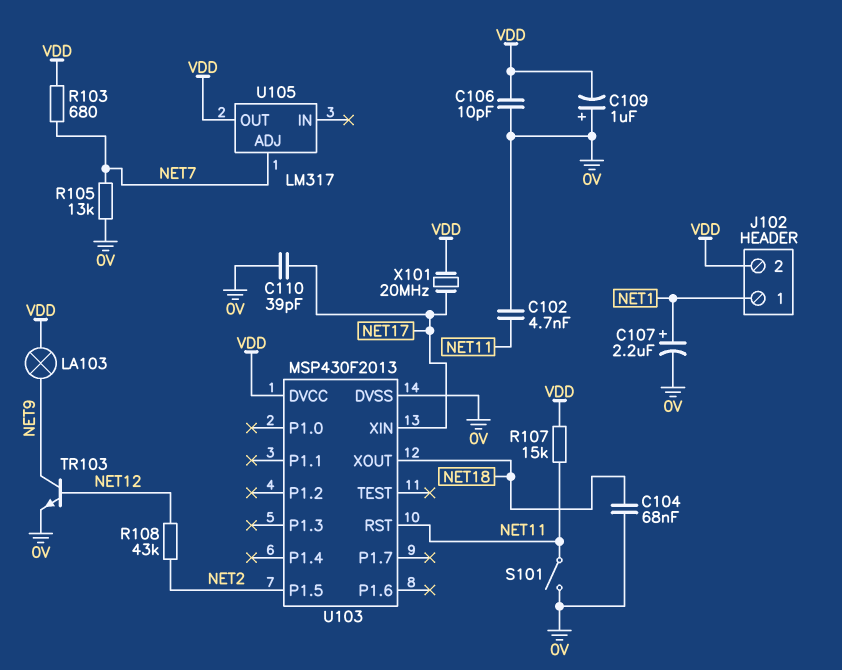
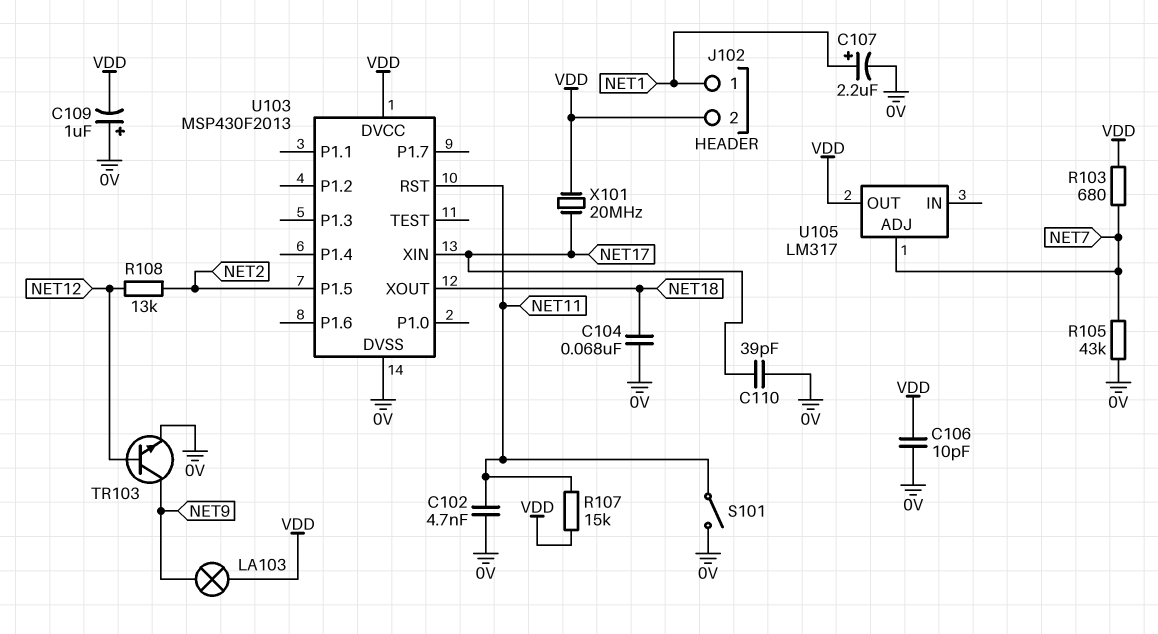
R105: 13k (0V, NET7) -> 43k (0V, NET7)
R108: 43k (NET2, NET12) -> 13k (NET2, NET12)

